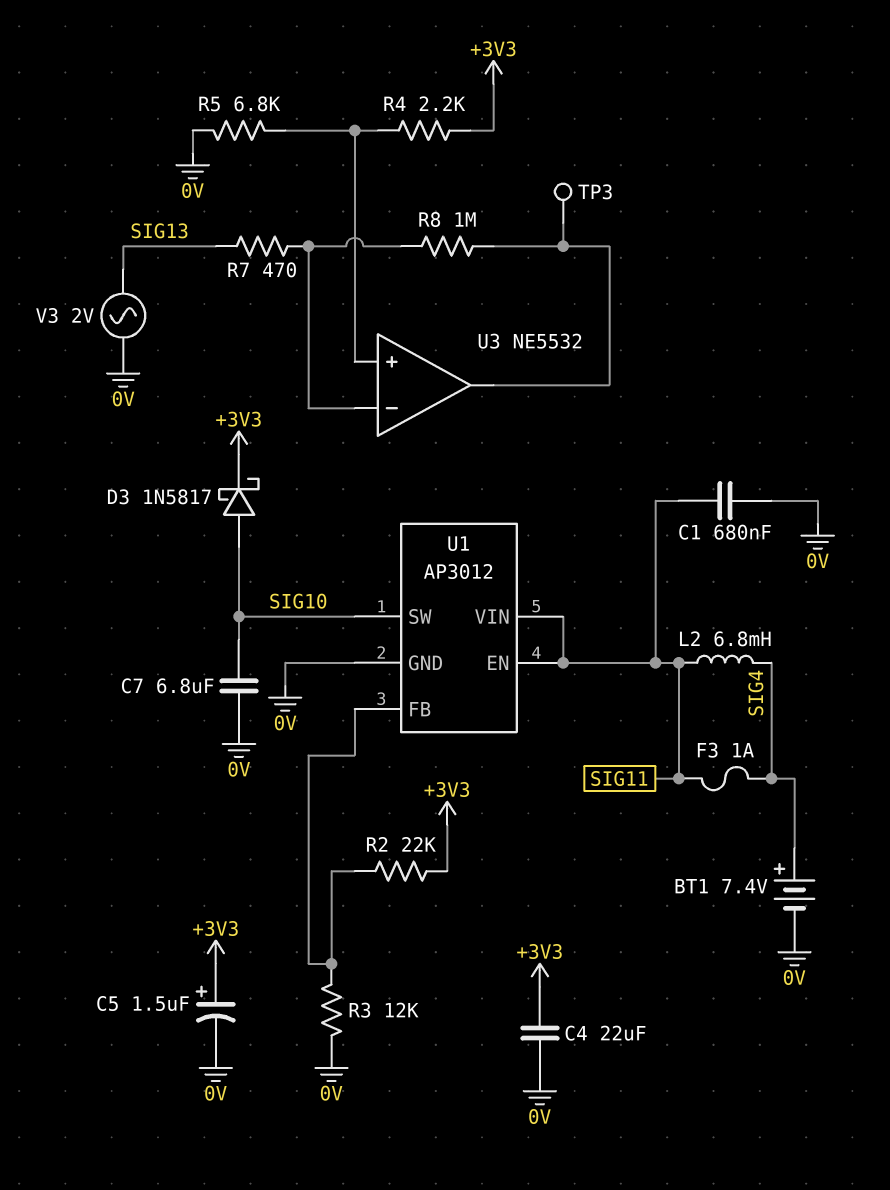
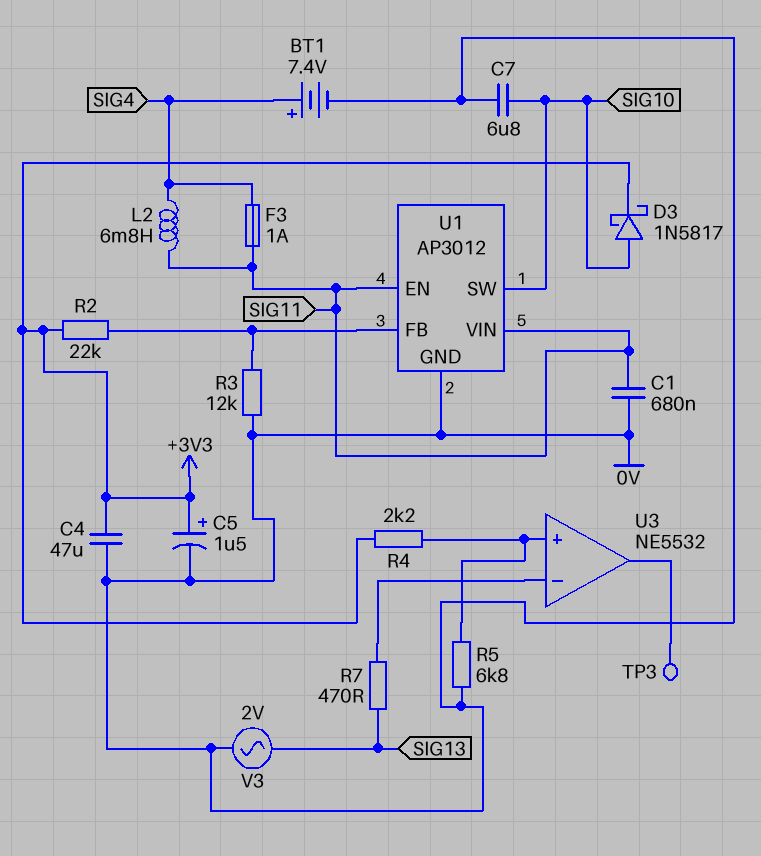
C4: 22uF (+3V3, 0V) -> 47uF (+3V3, 0V)
R8: 1M (U3/in-, U3/out) -> none

